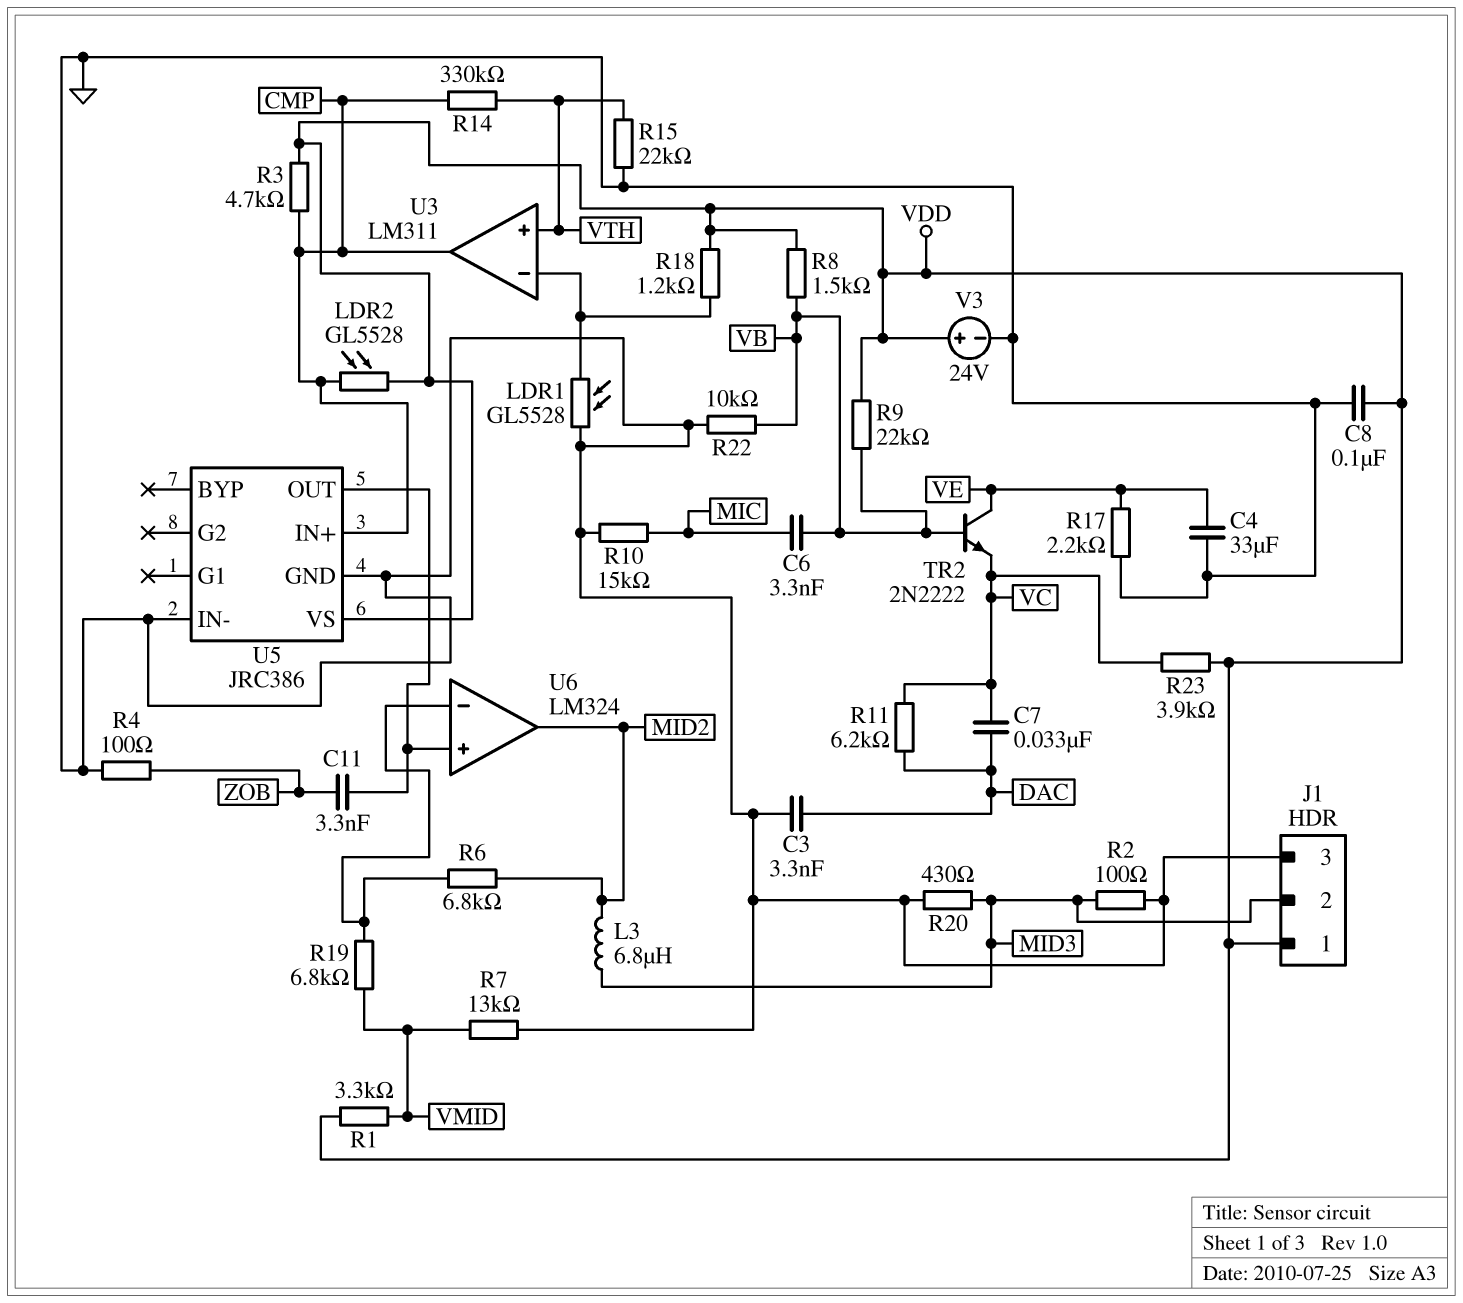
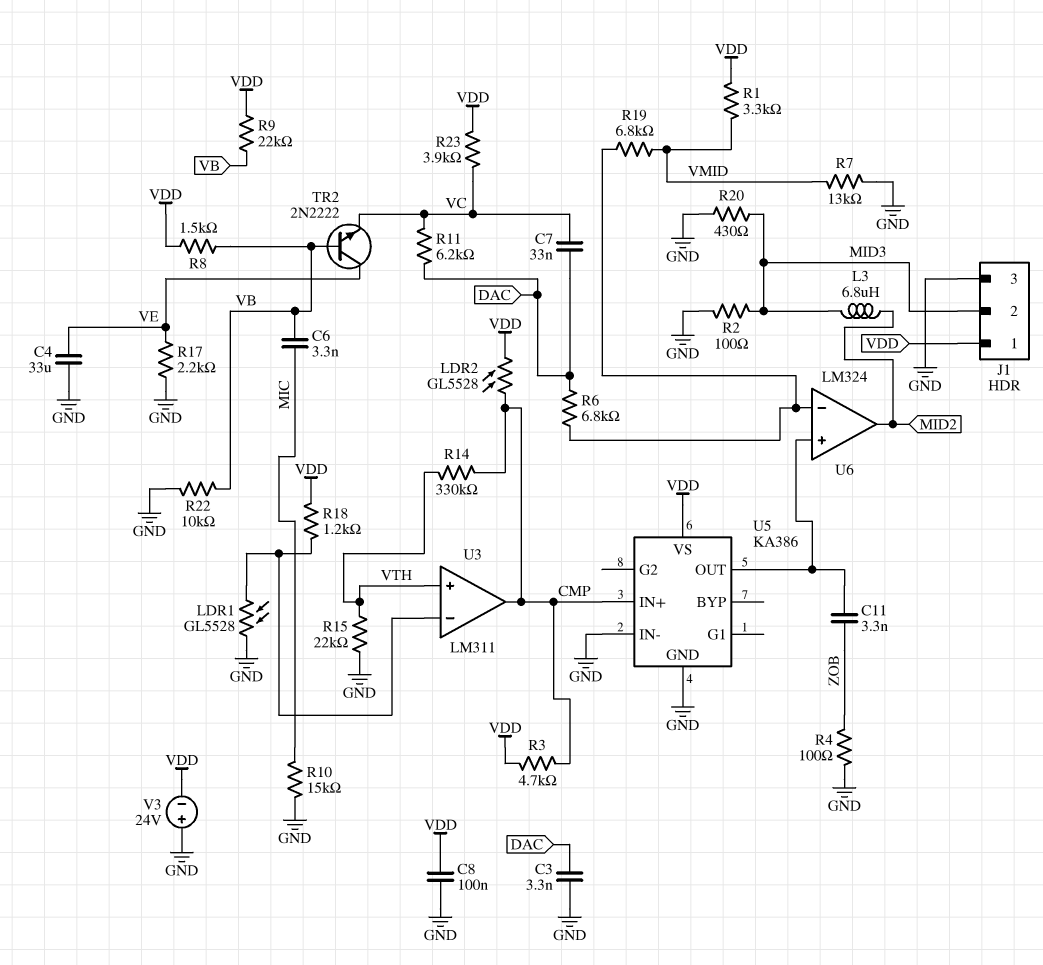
R6: 6.8k (MID2, U6/in-) -> 6.8k (DAC, U6/in-)
U5: JRC386 -> KA386
V3: 24V (plus VDD, minus GND) -> 24V (plus GND, minus VDD)

